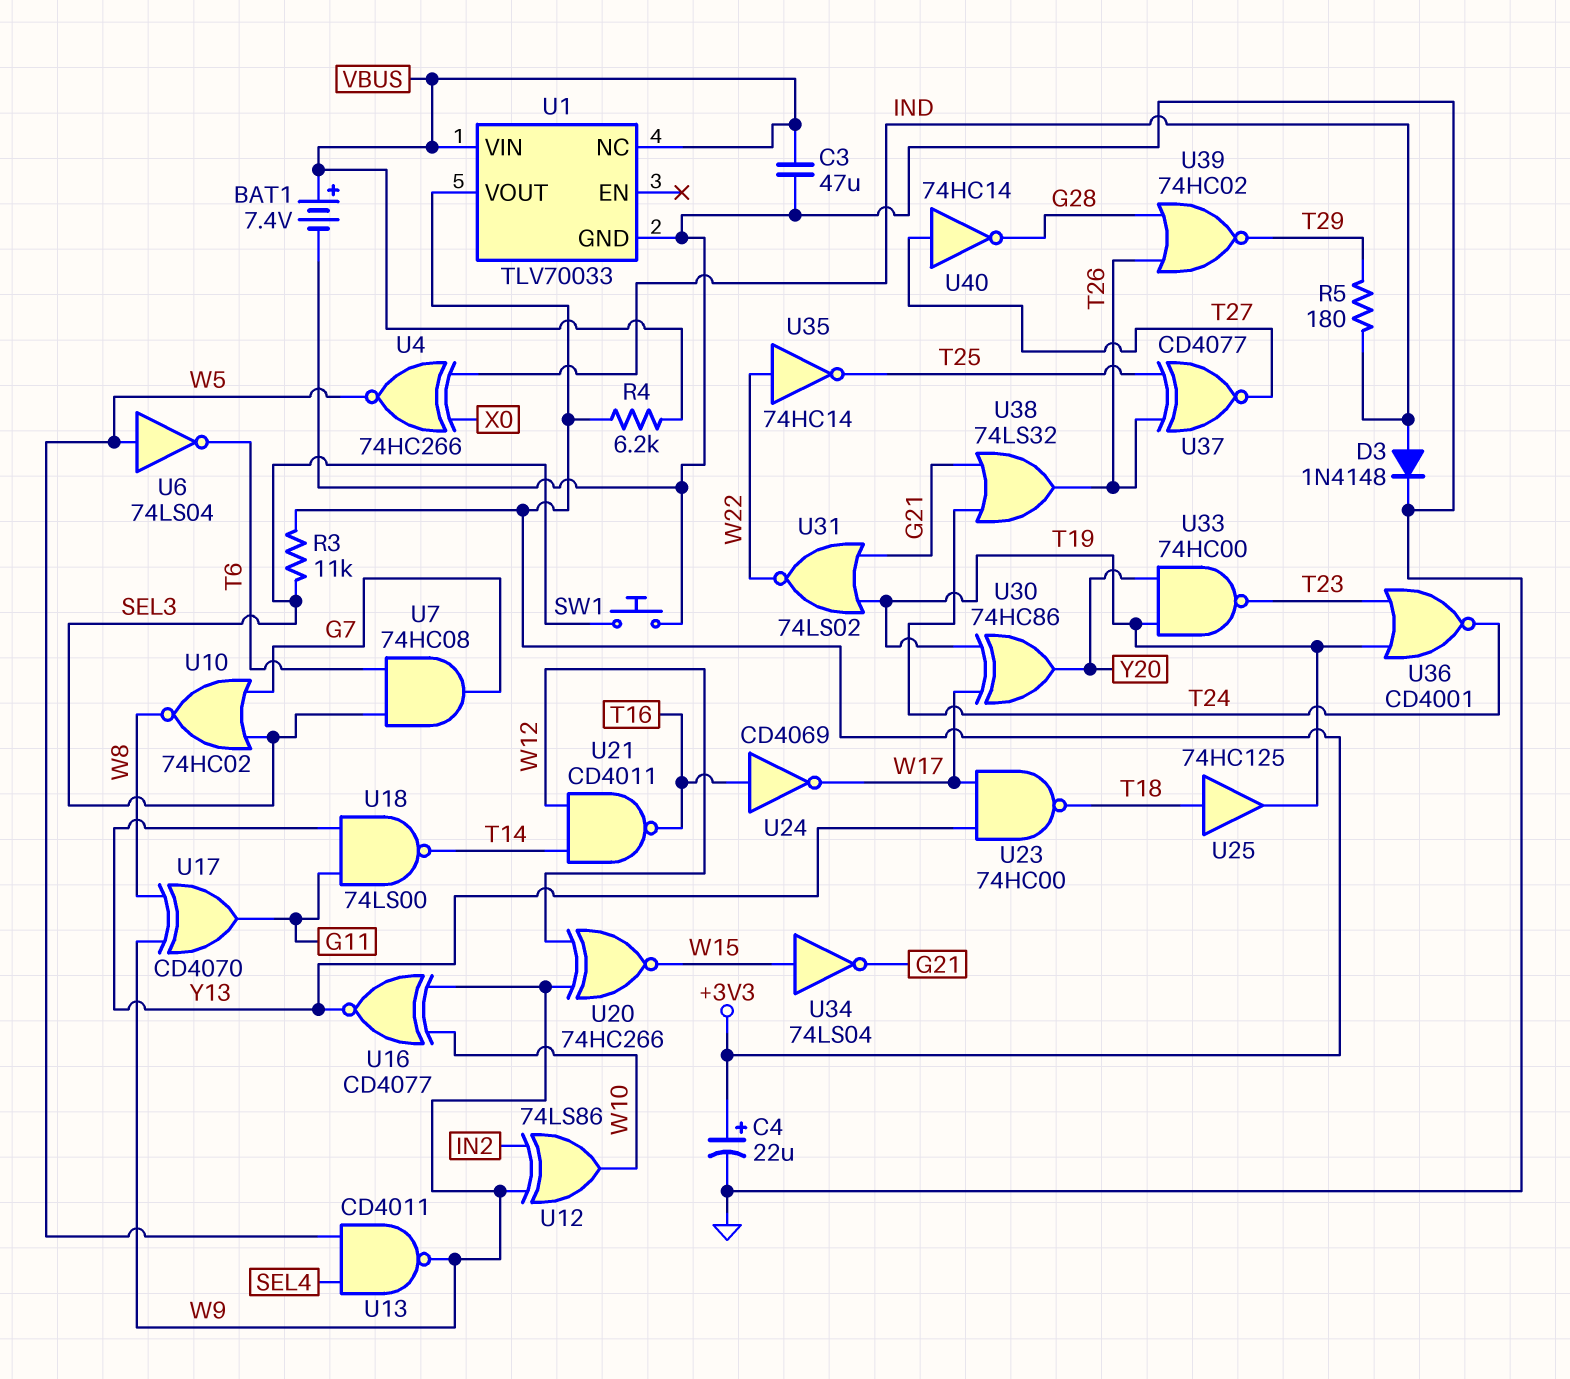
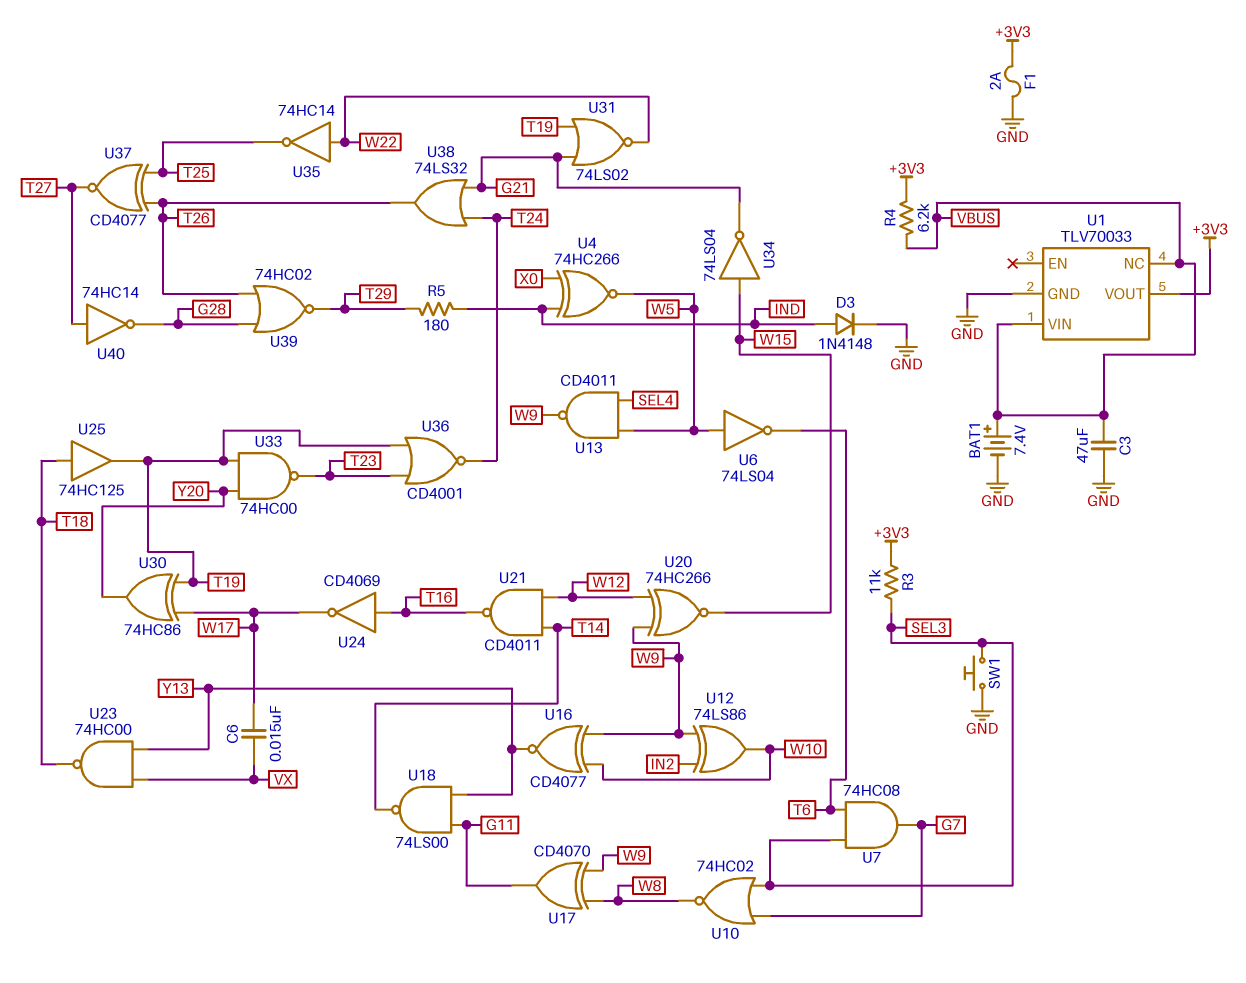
C4: 22uF (plus +3V3, minus GND) -> none
C6: none -> 15nF (VX, W17)
F1: none -> 2A (+3V3, GND)
U23: NAND 74HC00 (in W17, in Y13, out T18) -> NAND 74HC00 (in VX, in Y13, out T18)

